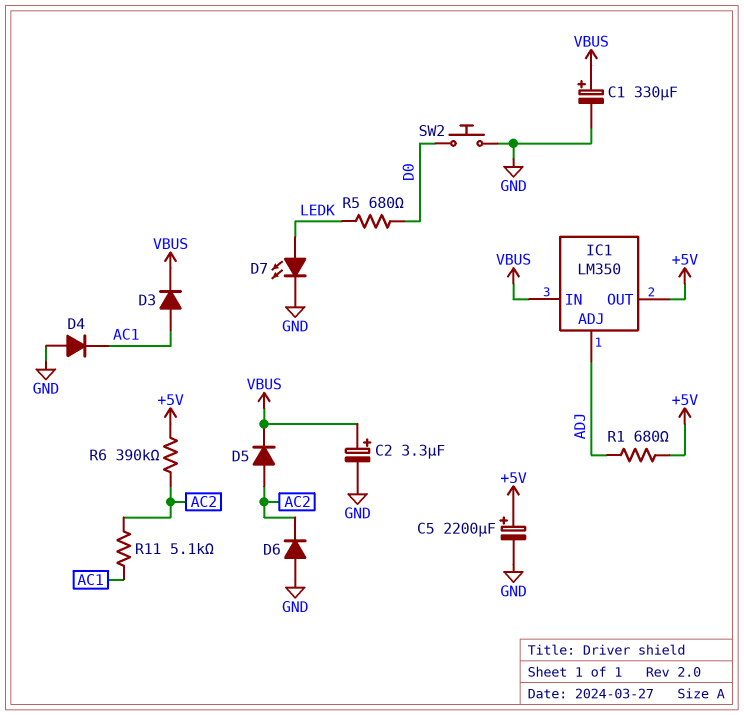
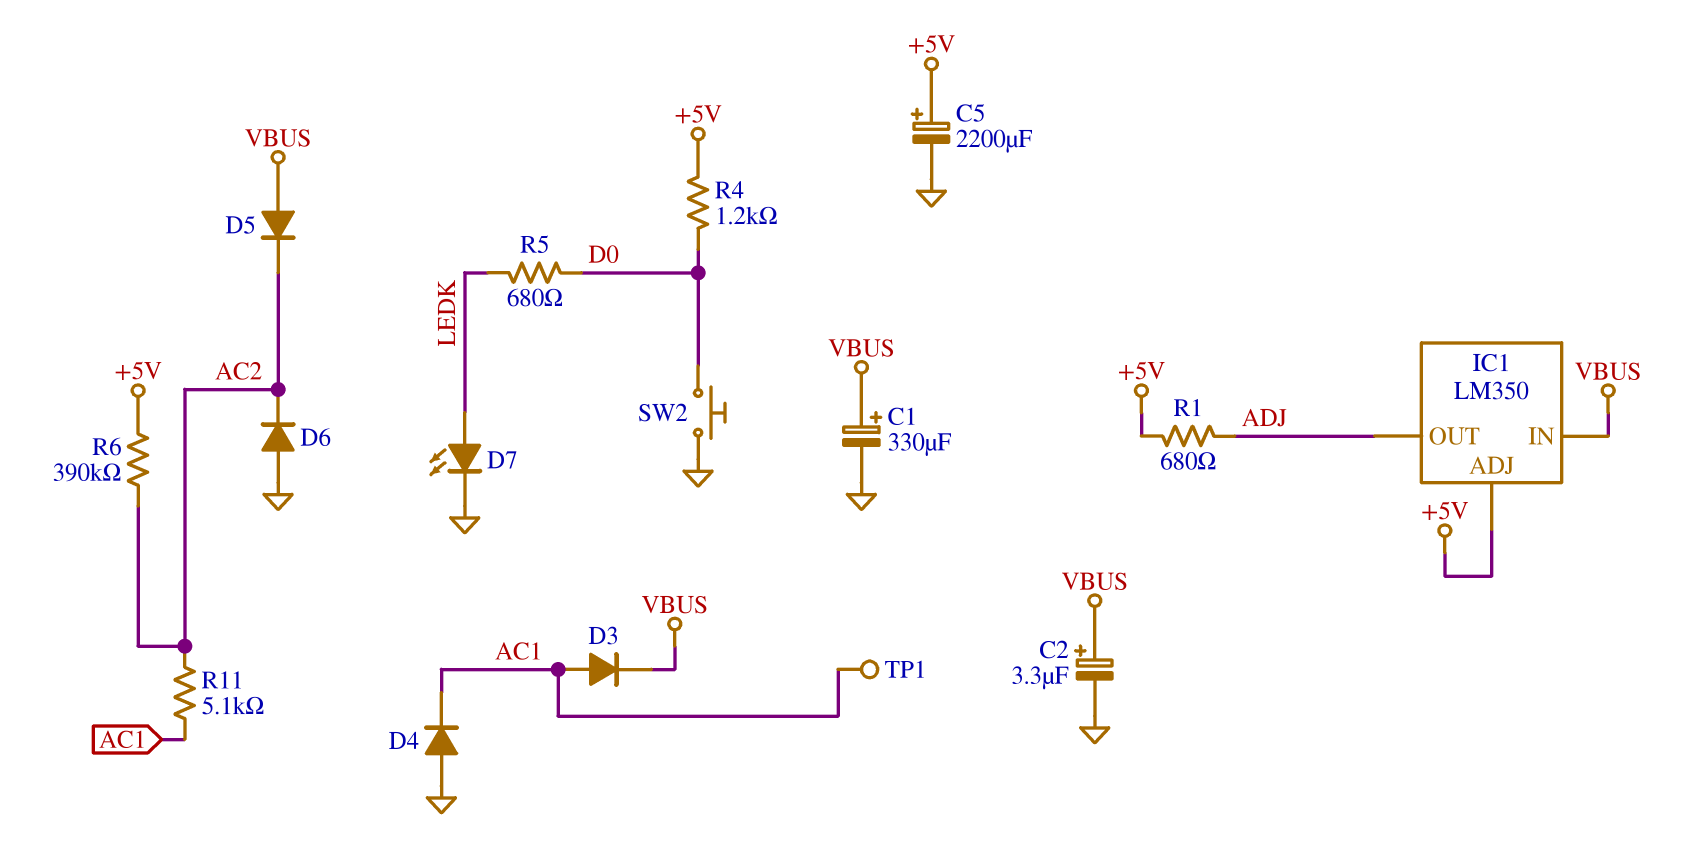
D5: diode (A AC2, K VBUS) -> diode (A VBUS, K AC2)
IC1 pin ADJ: ADJ -> +5V
IC1 pin OUT: +5V -> ADJ
R4: none -> 1.2k (+5V, D0)
TP1: none -> test point (AC1)

